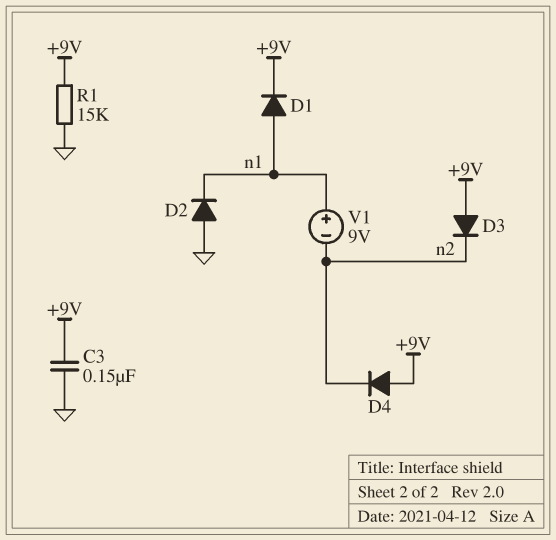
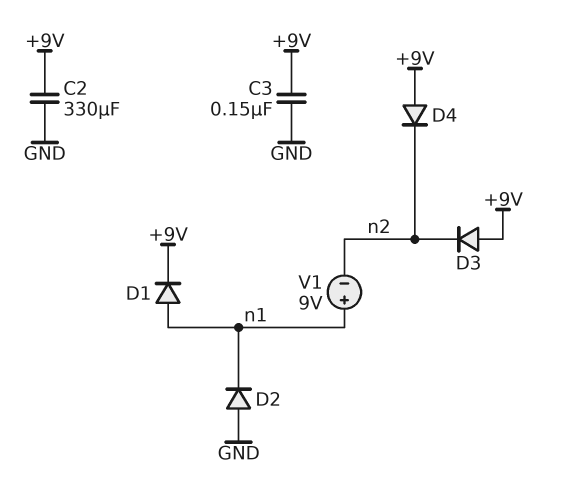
C2: none -> 330uF (+9V, GND)
R1: 15k (+9V, GND) -> none

